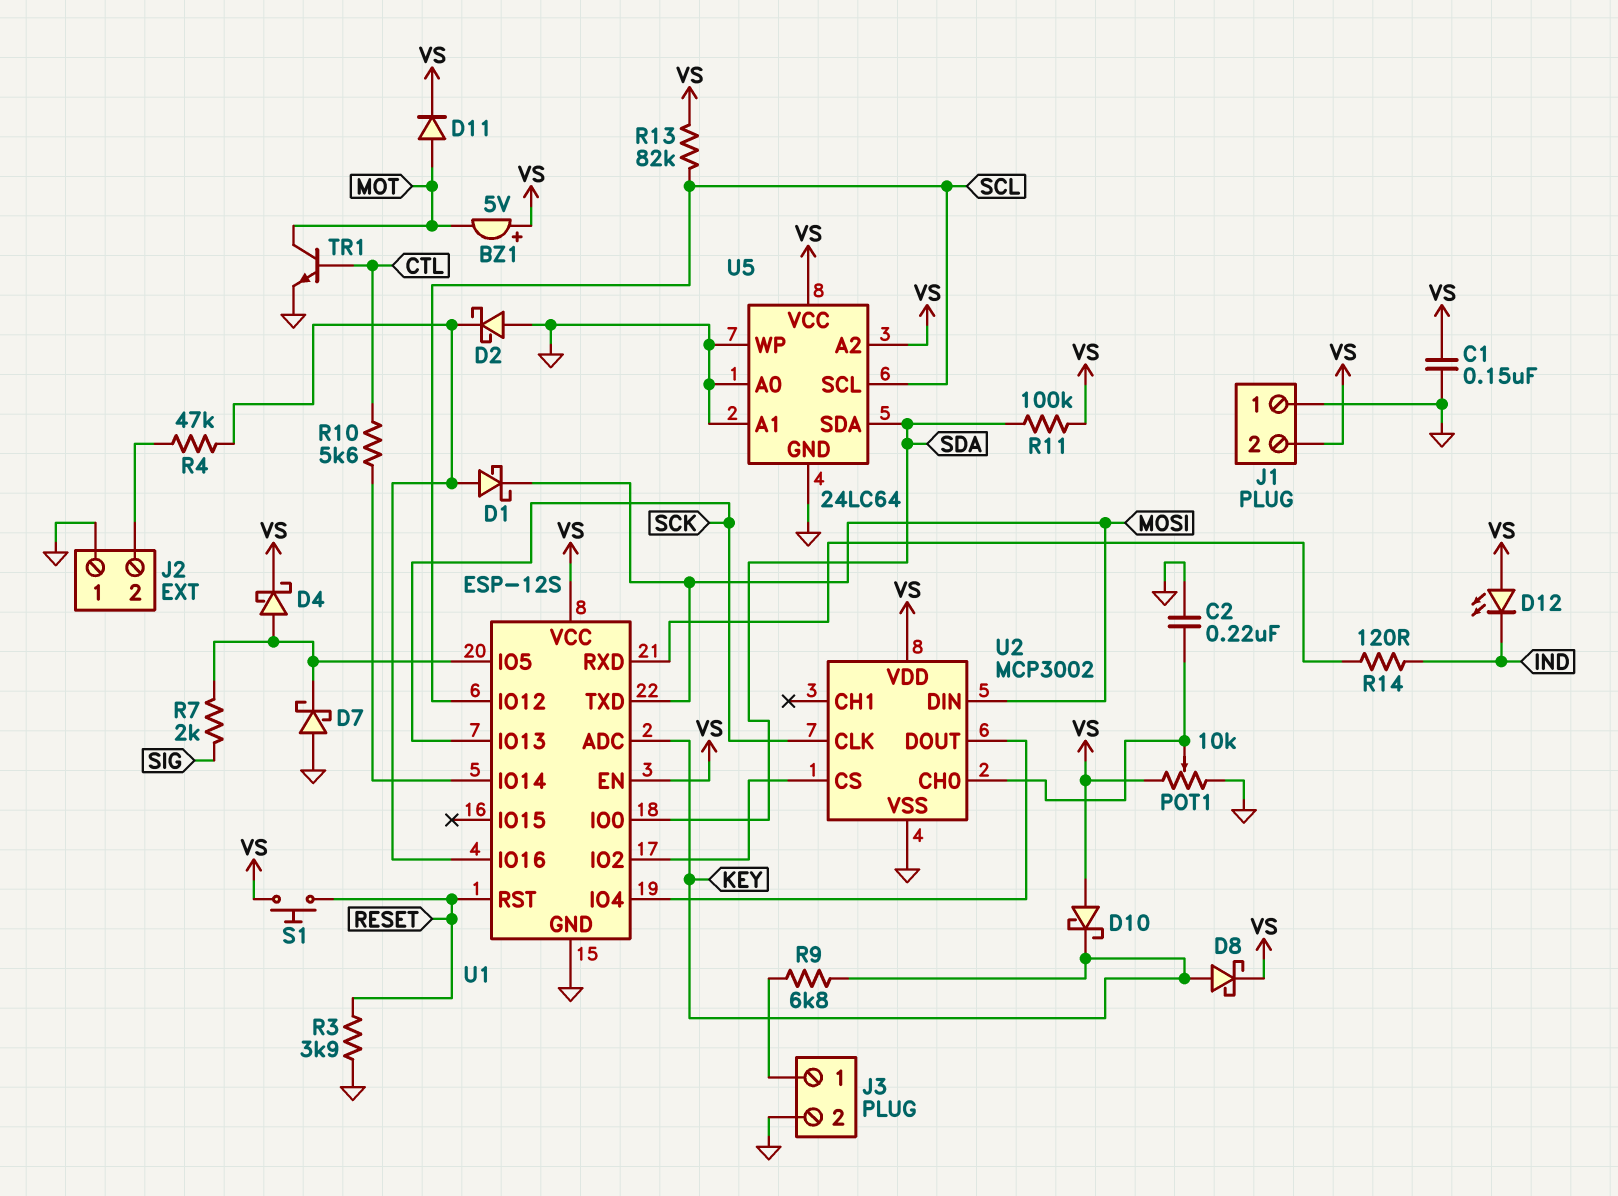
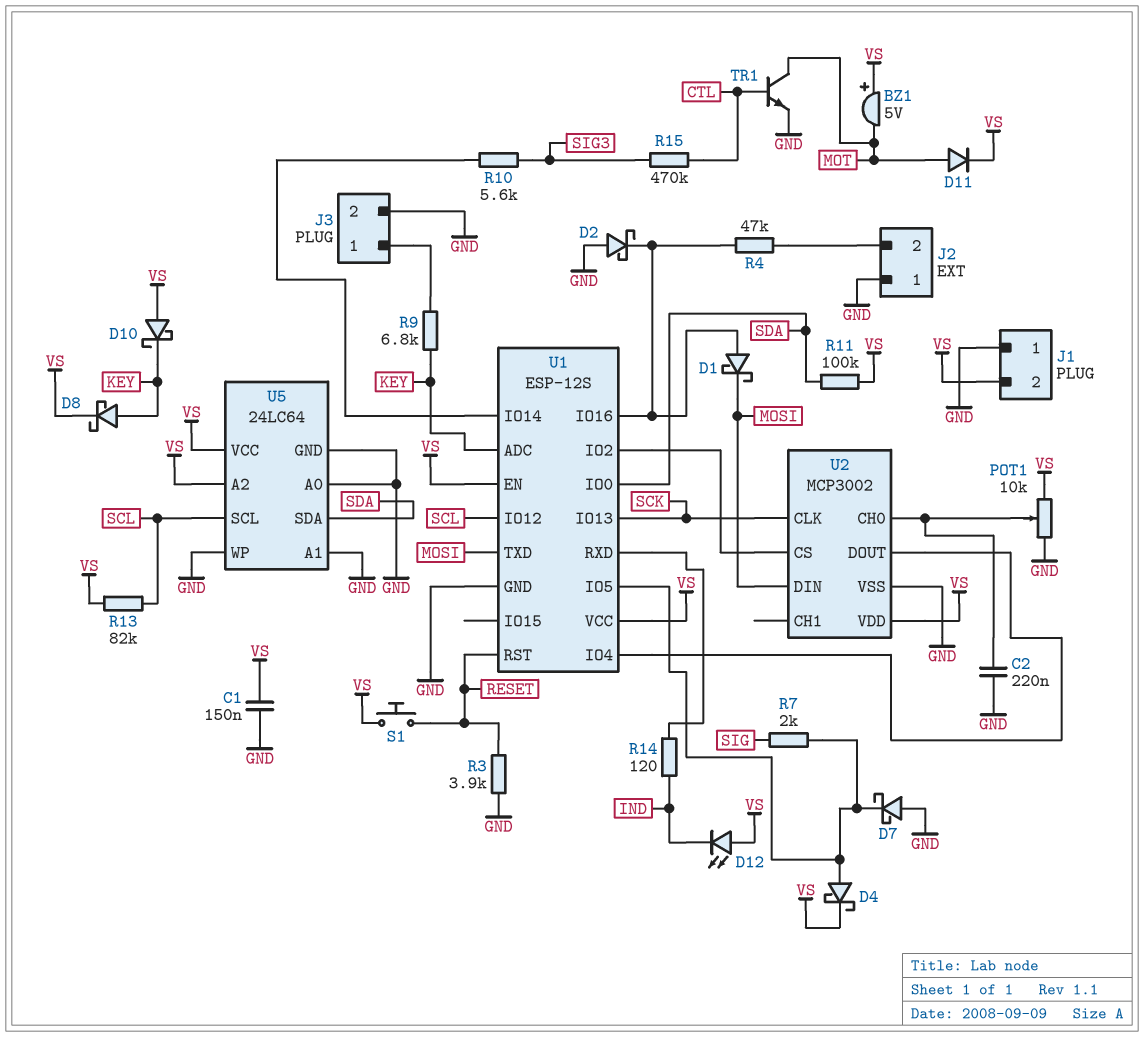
R10: 5.6k (CTL, U1/IO14) -> 5.6k (SIG3, U1/IO14)
R15: none -> 470k (CTL, SIG3)

